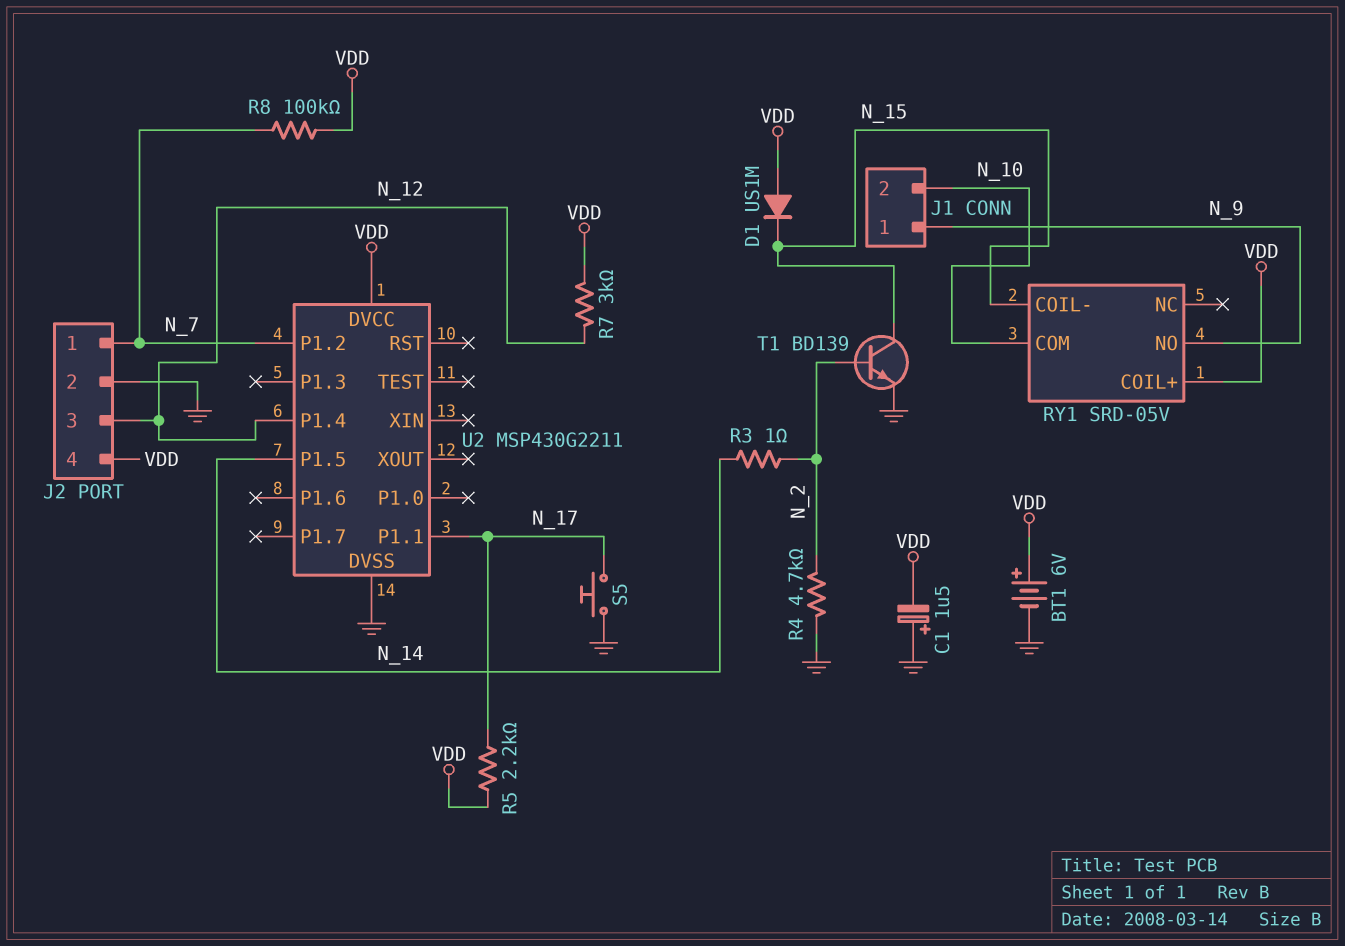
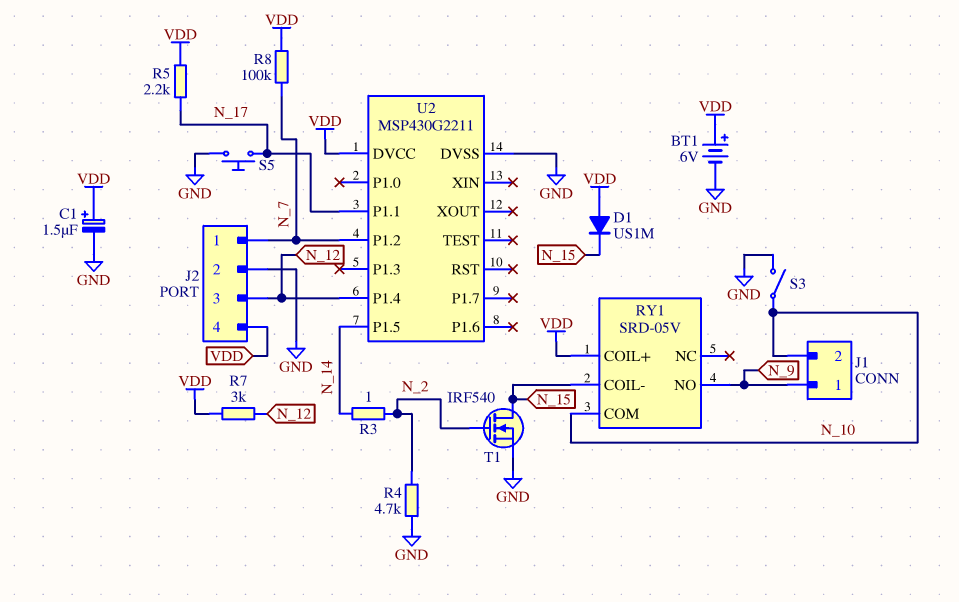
C1: 1.5uF (plus GND, minus VDD) -> 1.5uF (plus VDD, minus GND)
S3: none -> switch (GND, N_10)
T1: NPN BD139 (B N_2, C N_15, E GND) -> NMOS IRF540 (G N_2, D N_15, S GND)

